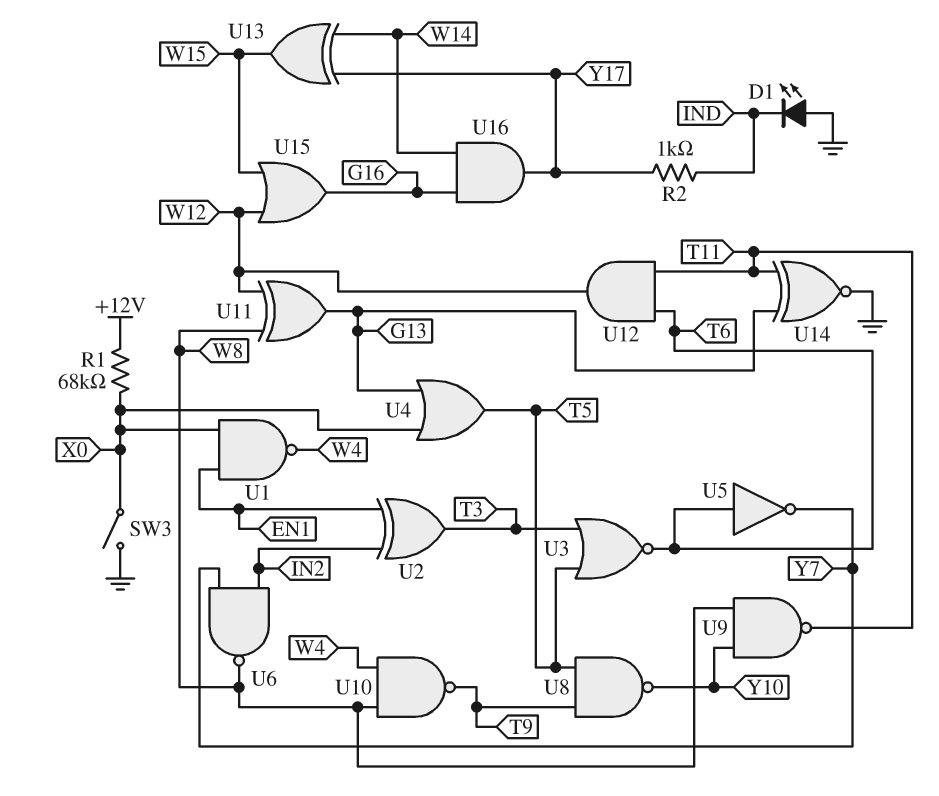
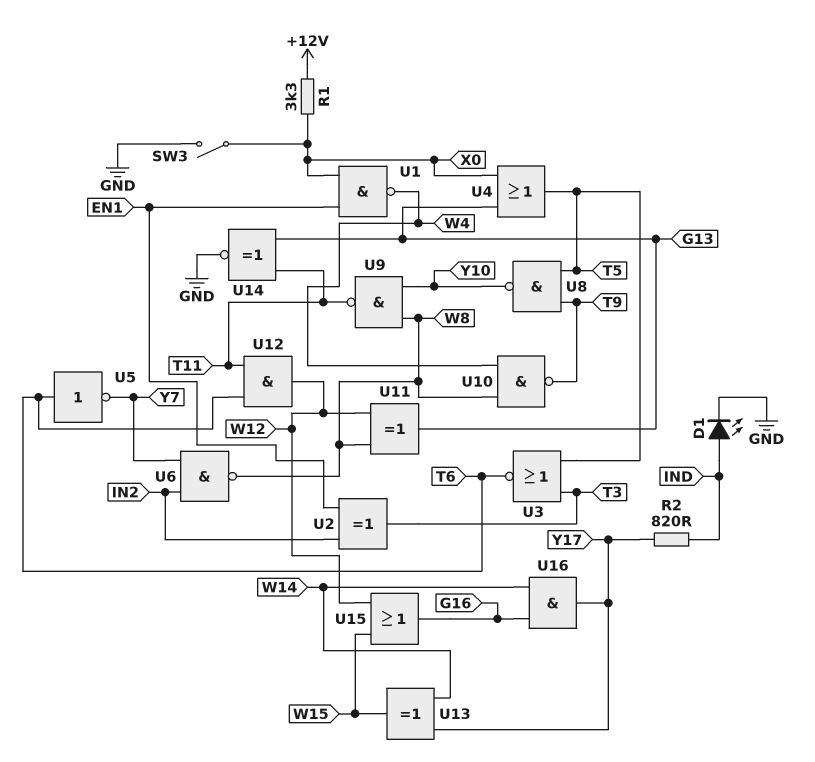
D1: LED (A GND, K IND) -> LED (A IND, K GND)
R1: 68k (+12V, X0) -> 3.3k (+12V, X0)
R2: 1k (IND, Y17) -> 820 (IND, Y17)

